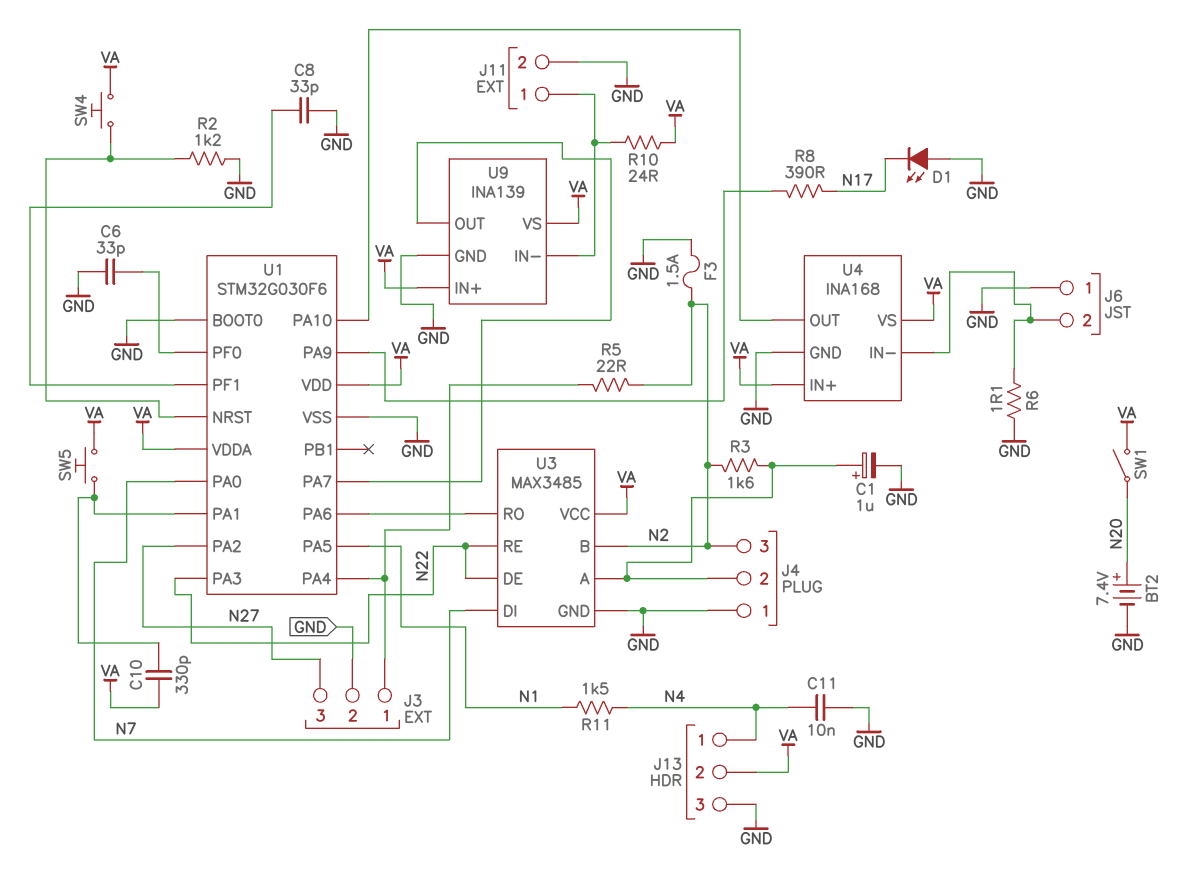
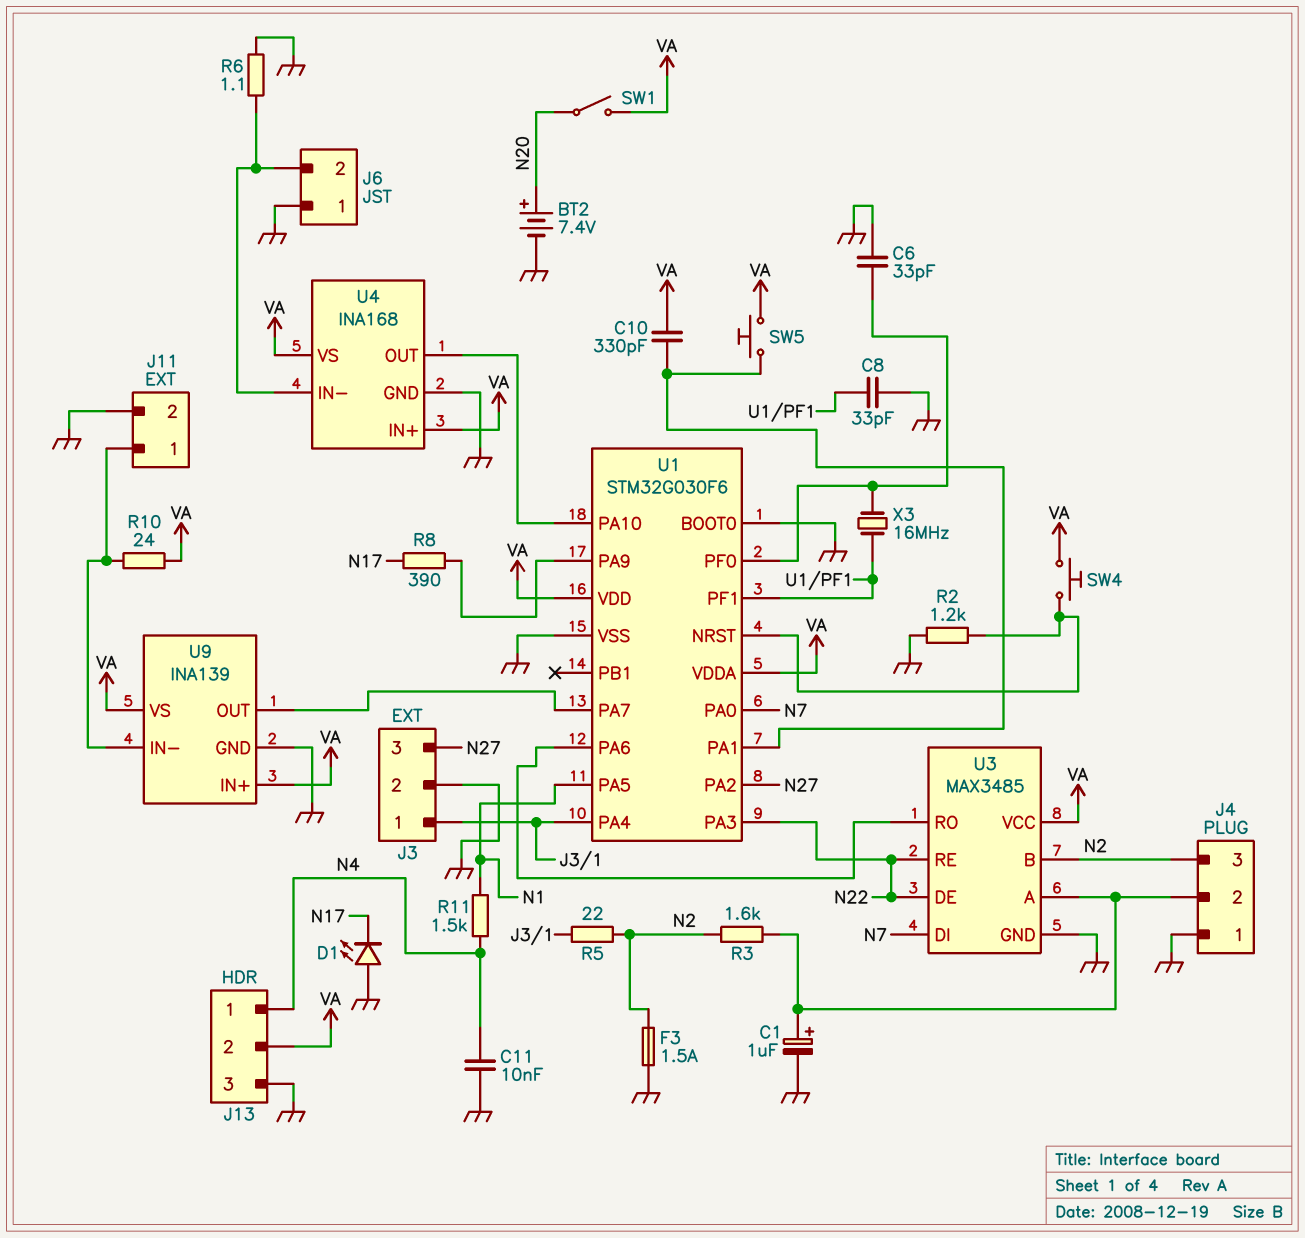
X3: none -> 16MHz (U1/PF0, U1/PF1)

